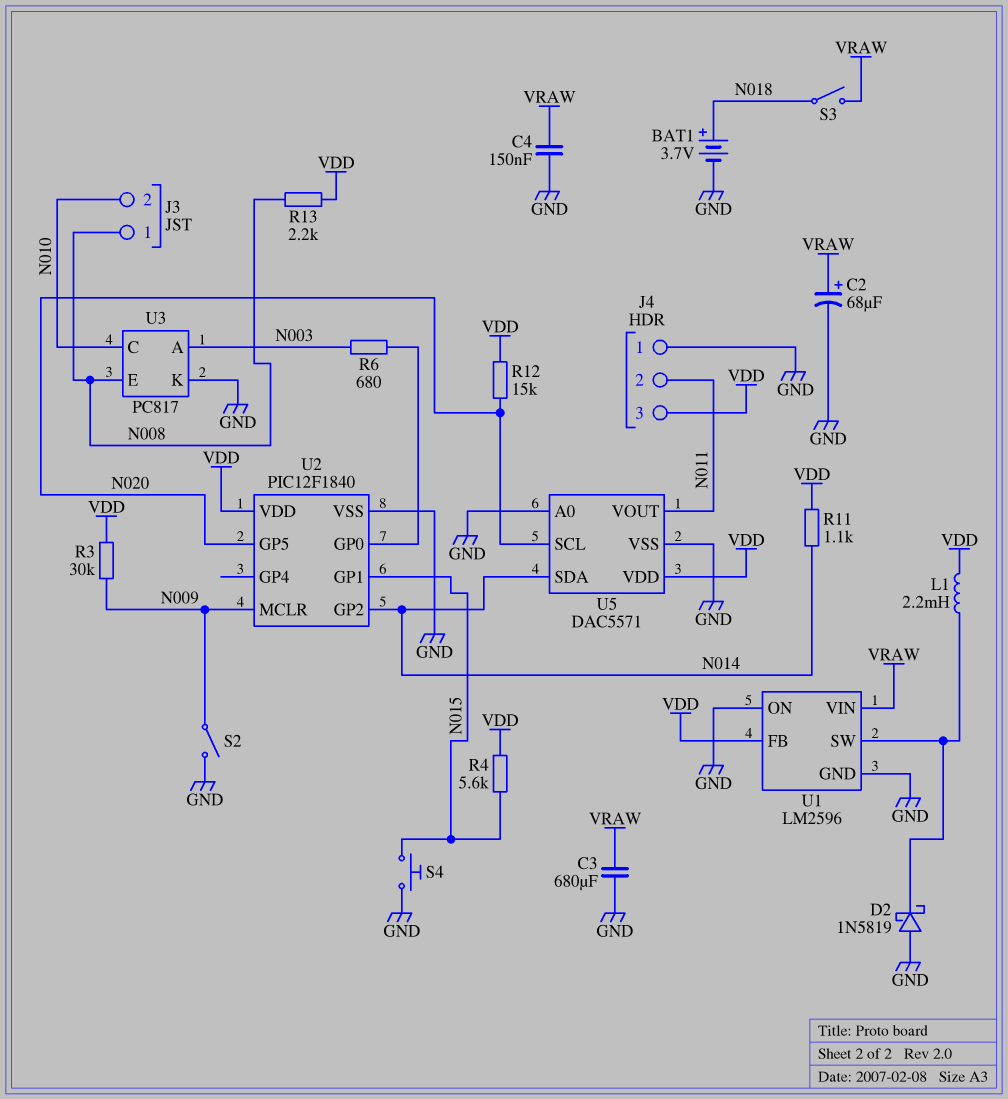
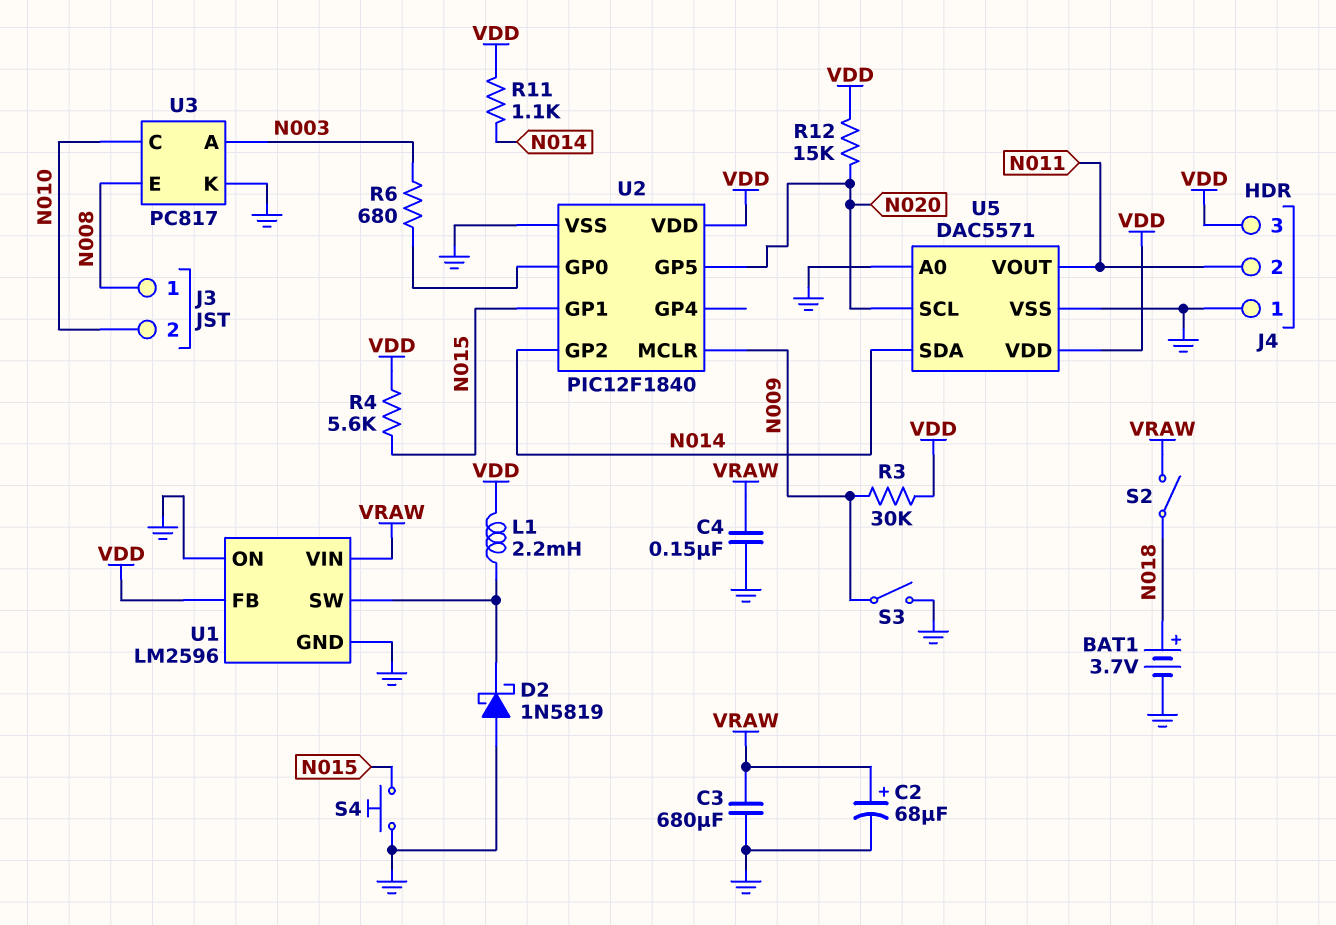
R13: 2.2k (N008, VDD) -> none
S2: switch (GND, N009) -> switch (N018, VRAW)
S3: switch (N018, VRAW) -> switch (GND, N009)

